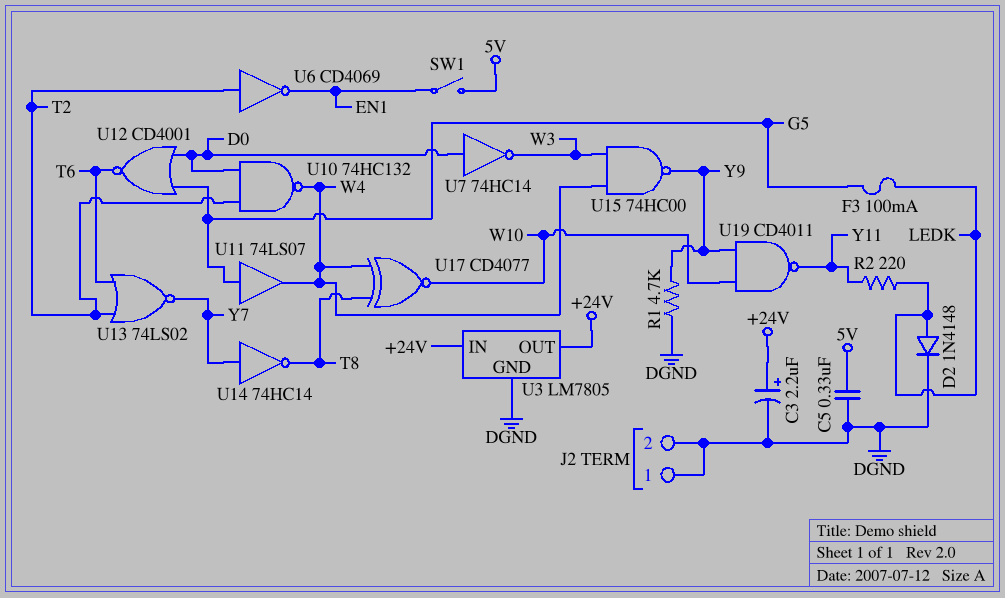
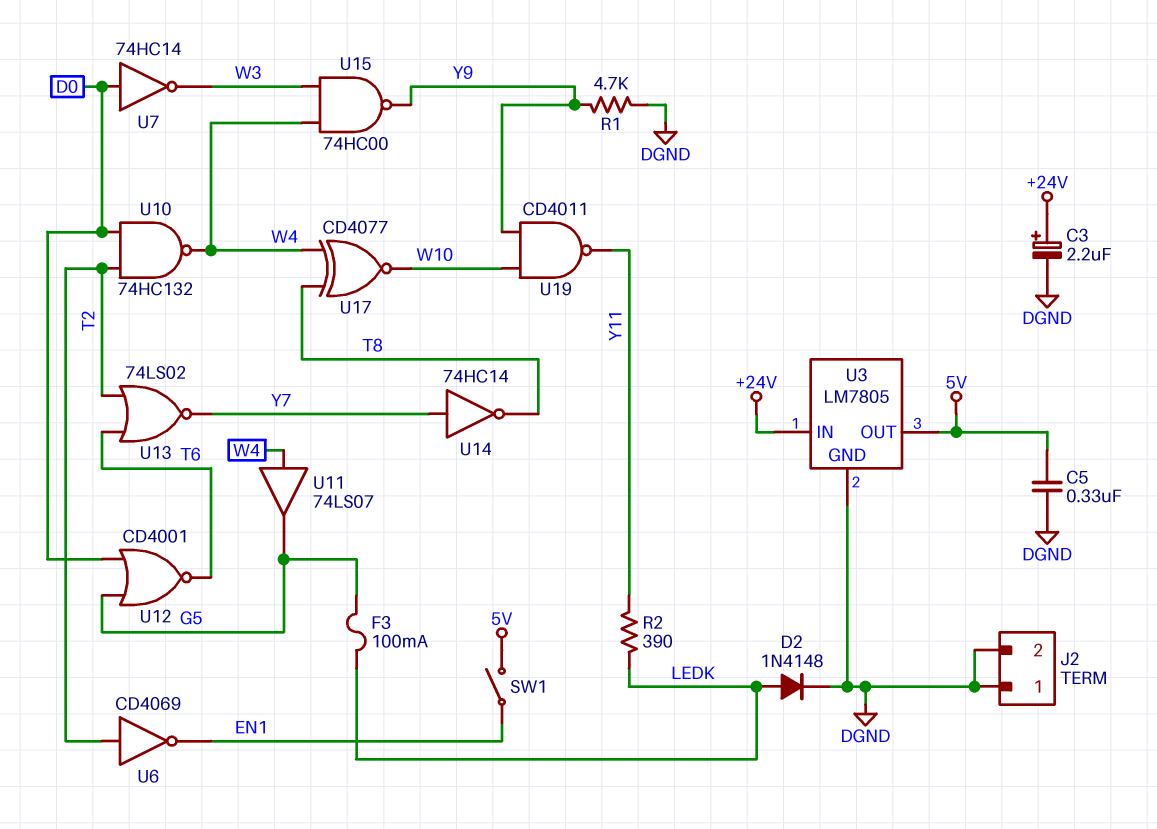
R2: 220 (LEDK, Y11) -> 390 (LEDK, Y11)
U3 pin OUT: +24V -> 5V
U11: buffer 74LS07 (in G5, out W4) -> buffer 74LS07 (in W4, out G5)

